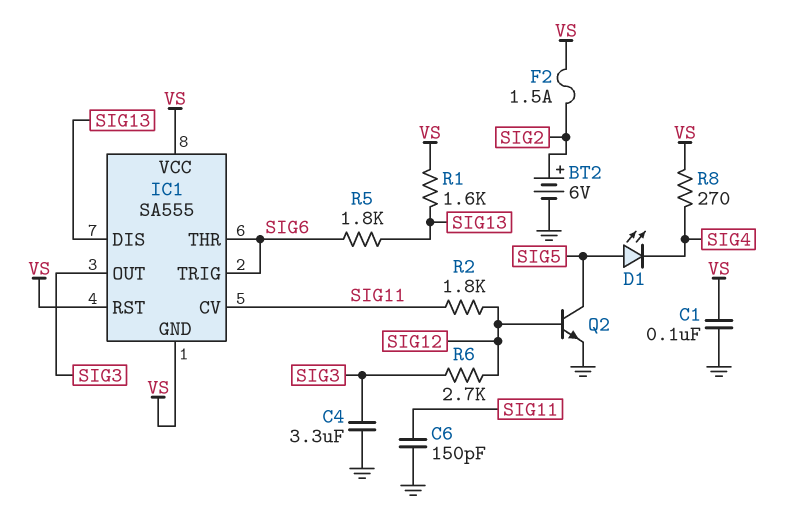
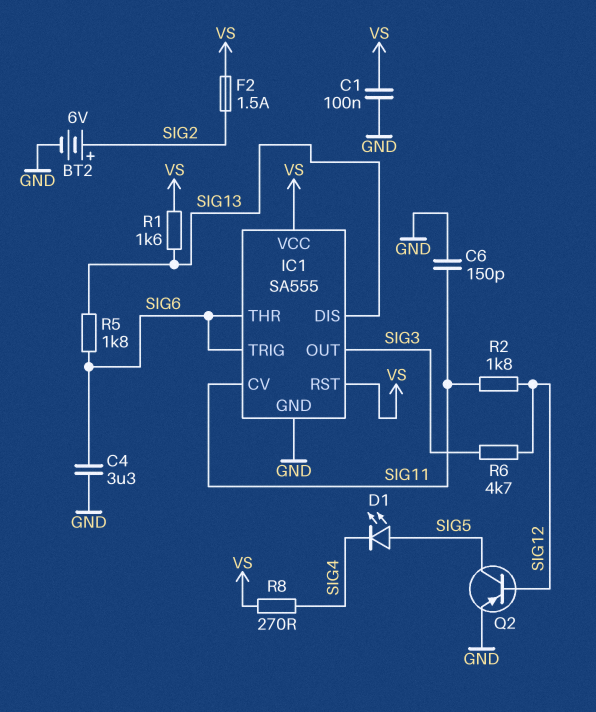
C4: 3.3uF (GND, SIG3) -> 3.3uF (GND, SIG6)
IC1 pin GND: VS -> GND
Q2: NPN (B SIG12, C SIG5, E GND) -> PNP (B SIG12, C SIG5, E GND)
R6: 2.7k (SIG3, SIG12) -> 4.7k (SIG3, SIG12)

